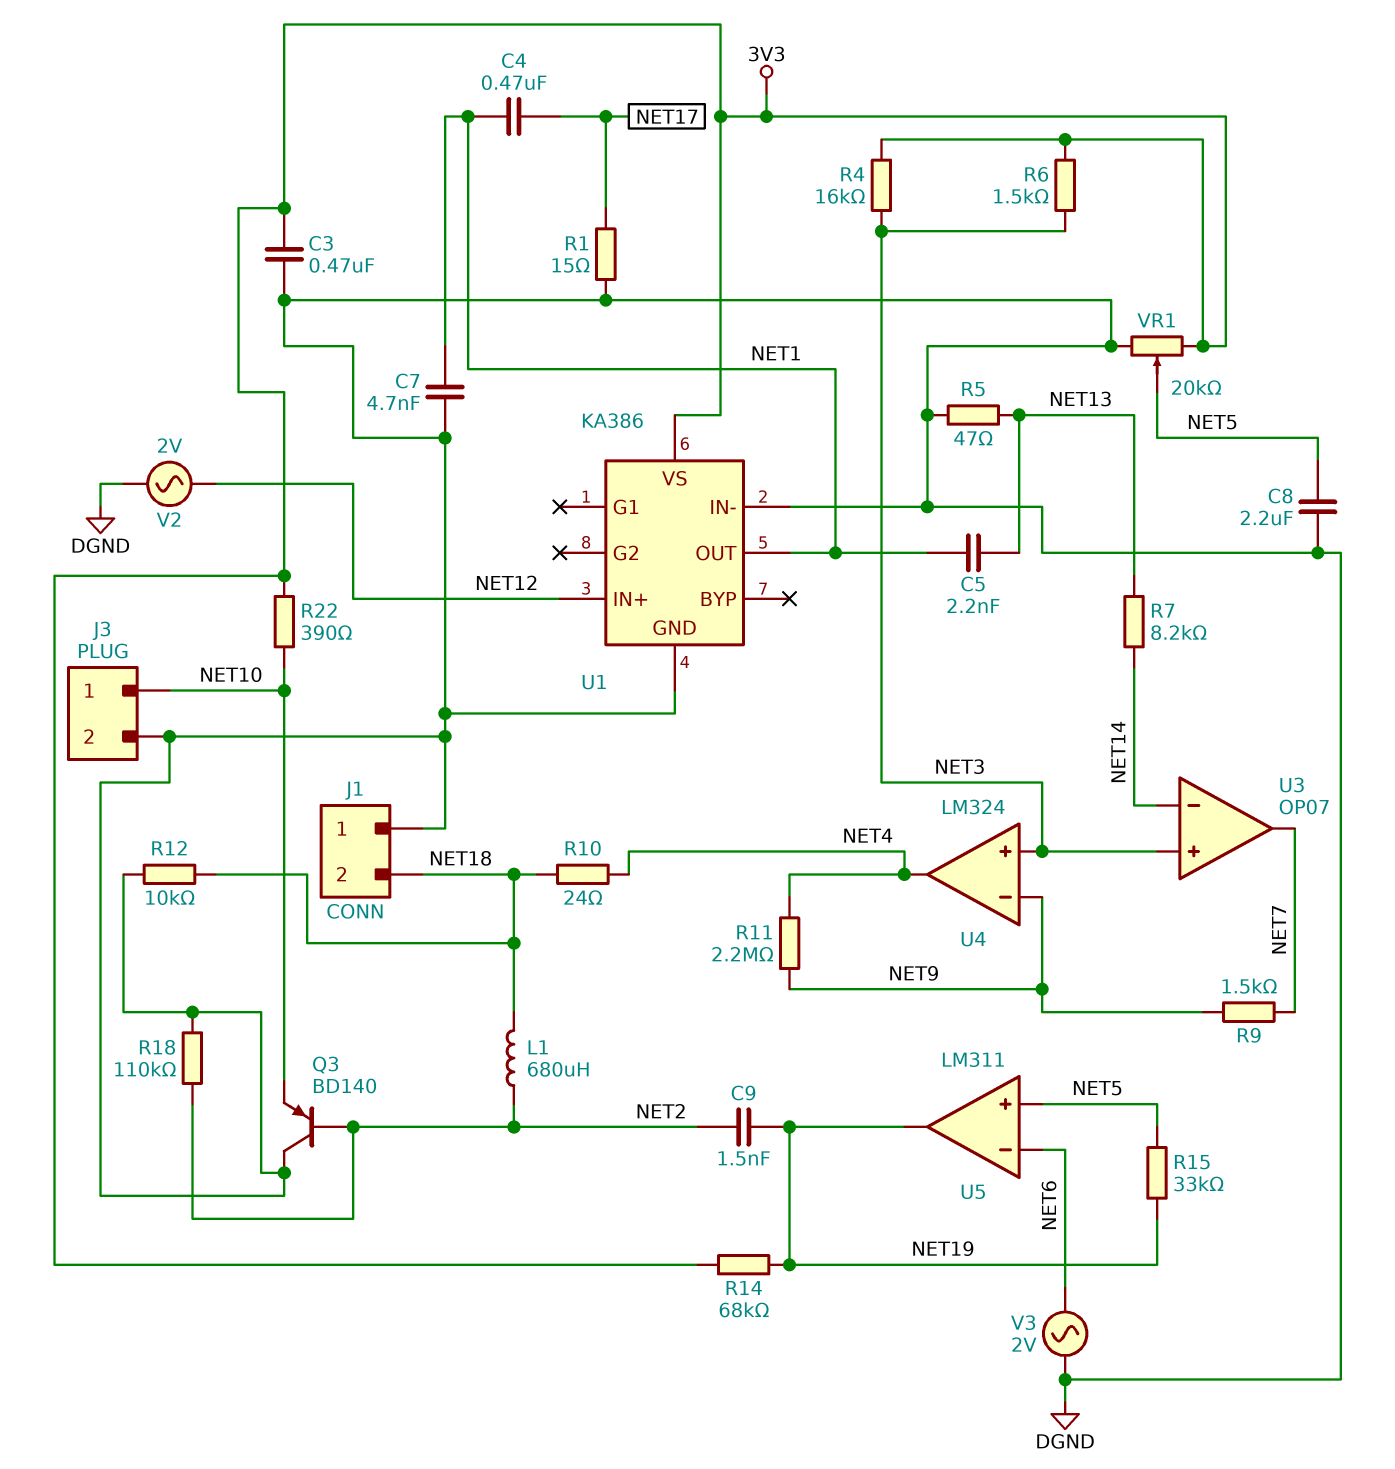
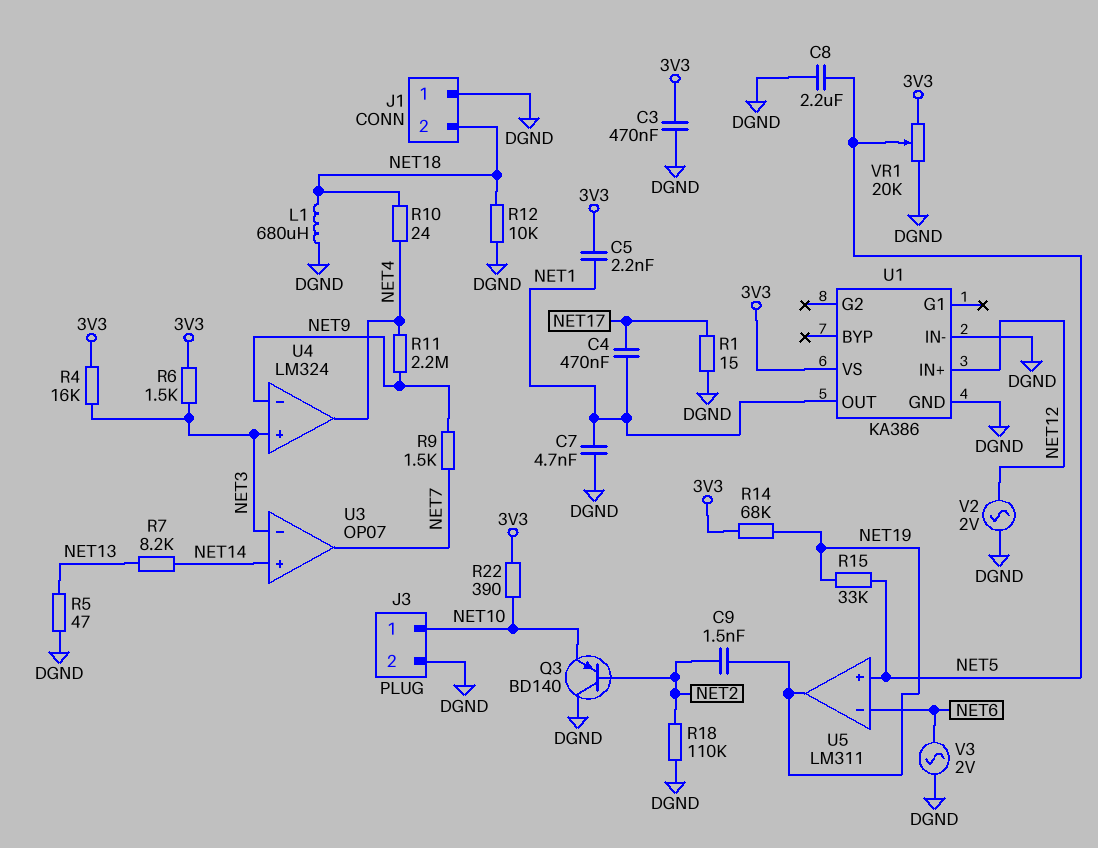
C5: 2.2nF (NET1, NET13) -> 2.2nF (3V3, NET1)
L1: 680uH (NET2, NET18) -> 680uH (DGND, NET18)
U3 pin in+: NET3 -> NET14
U3 pin in-: NET14 -> NET3

